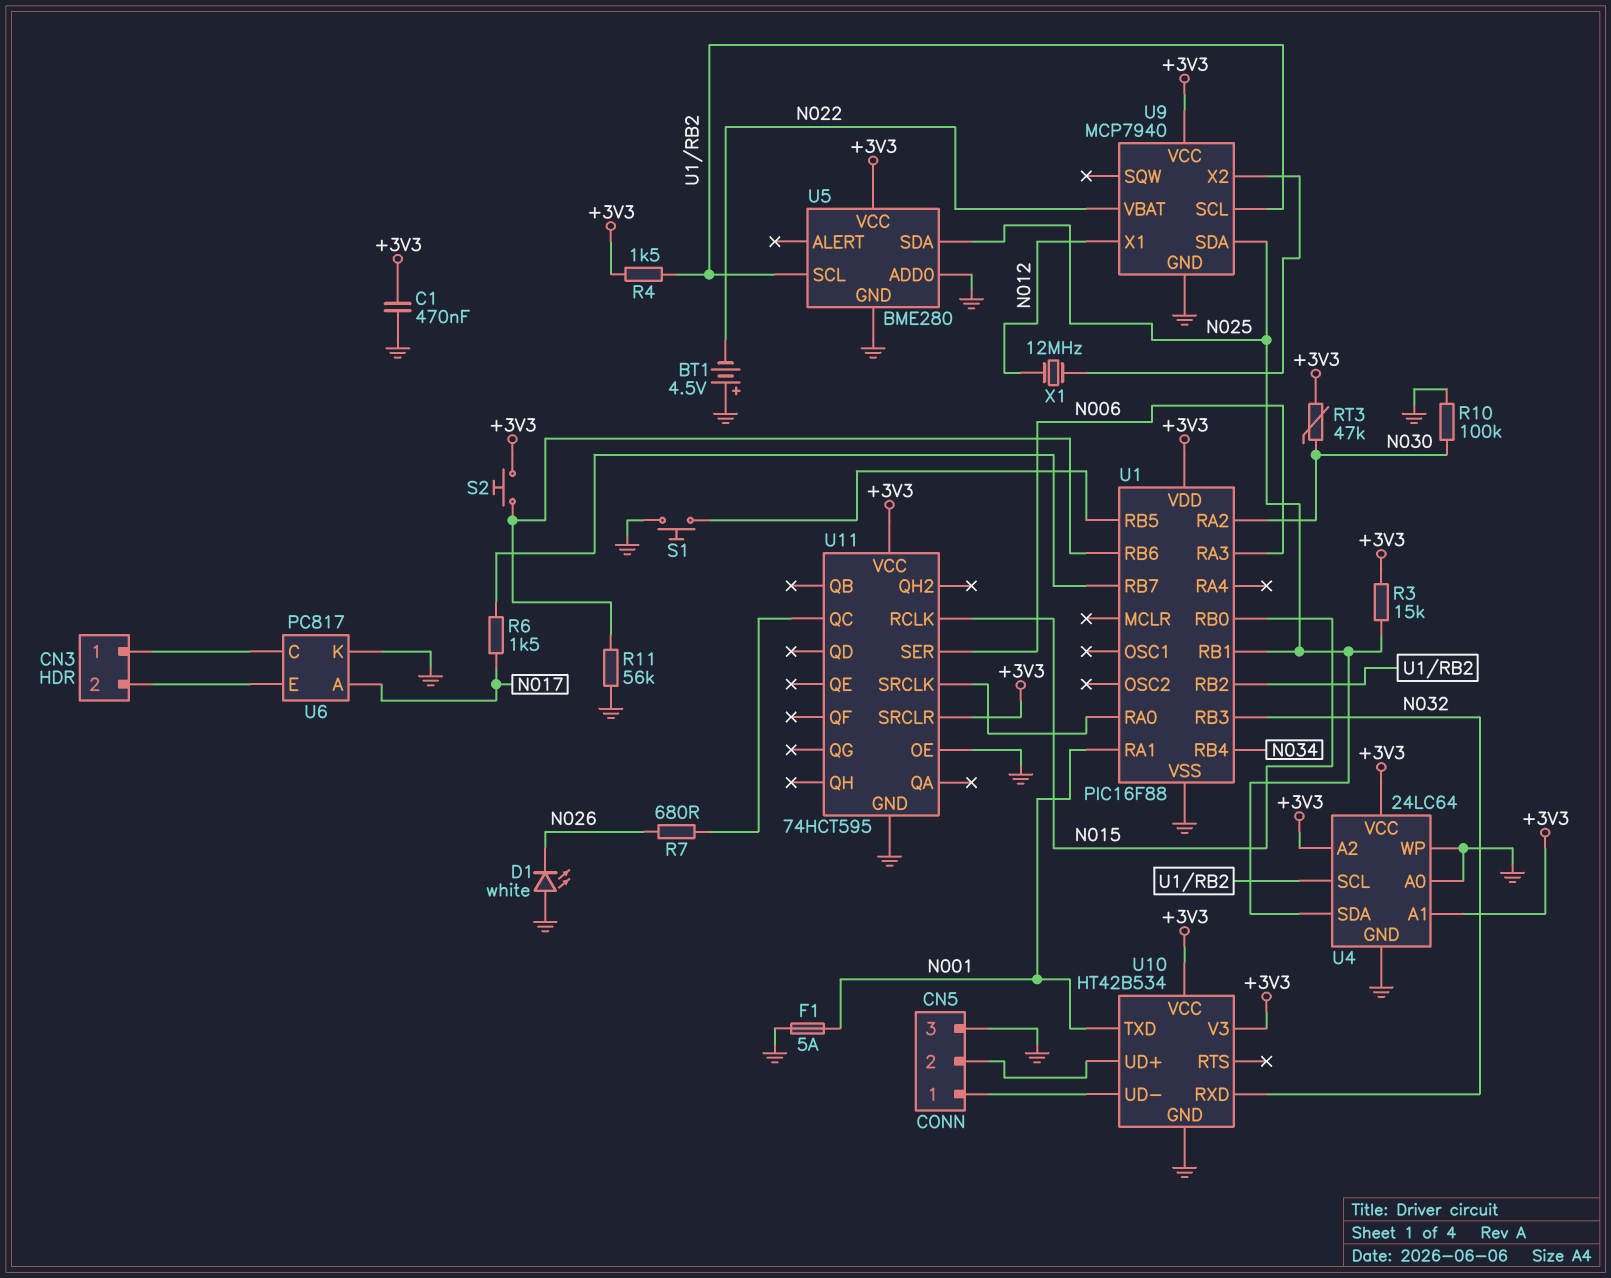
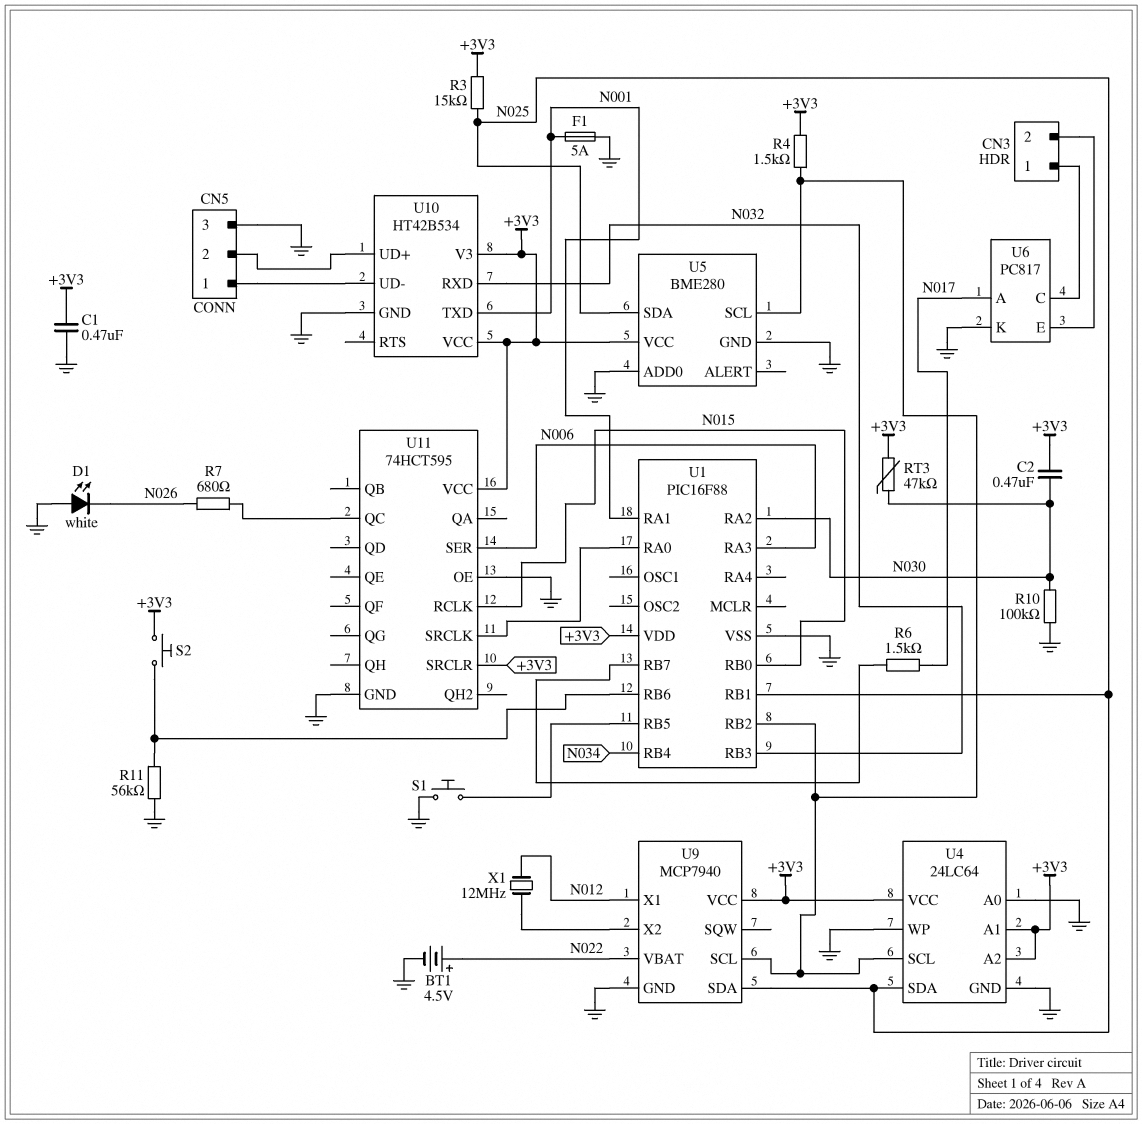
BT1: 4.5V (plus GND, minus N022) -> 4.5V (plus N022, minus GND)
C2: none -> 470nF (+3V3, N030)

